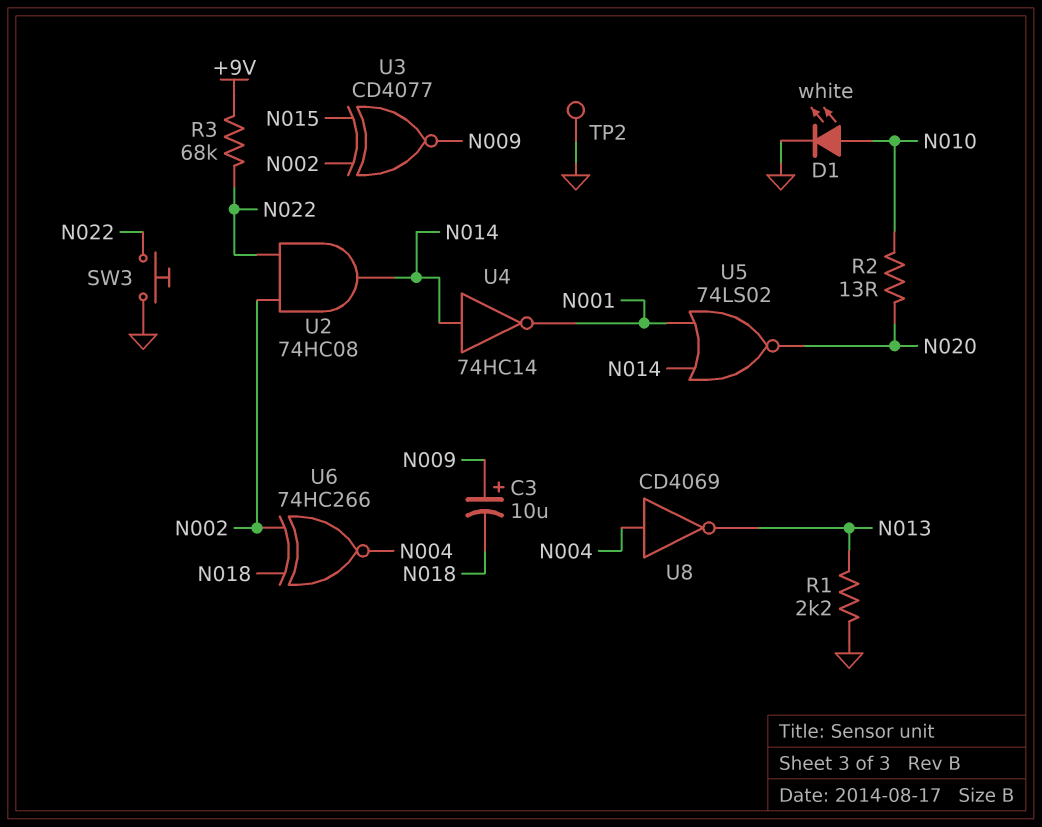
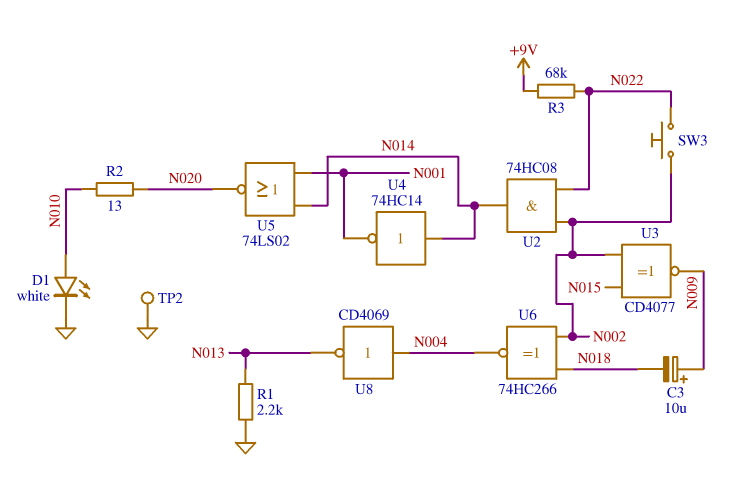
SW3: button (GND, N022) -> button (N002, N022)

